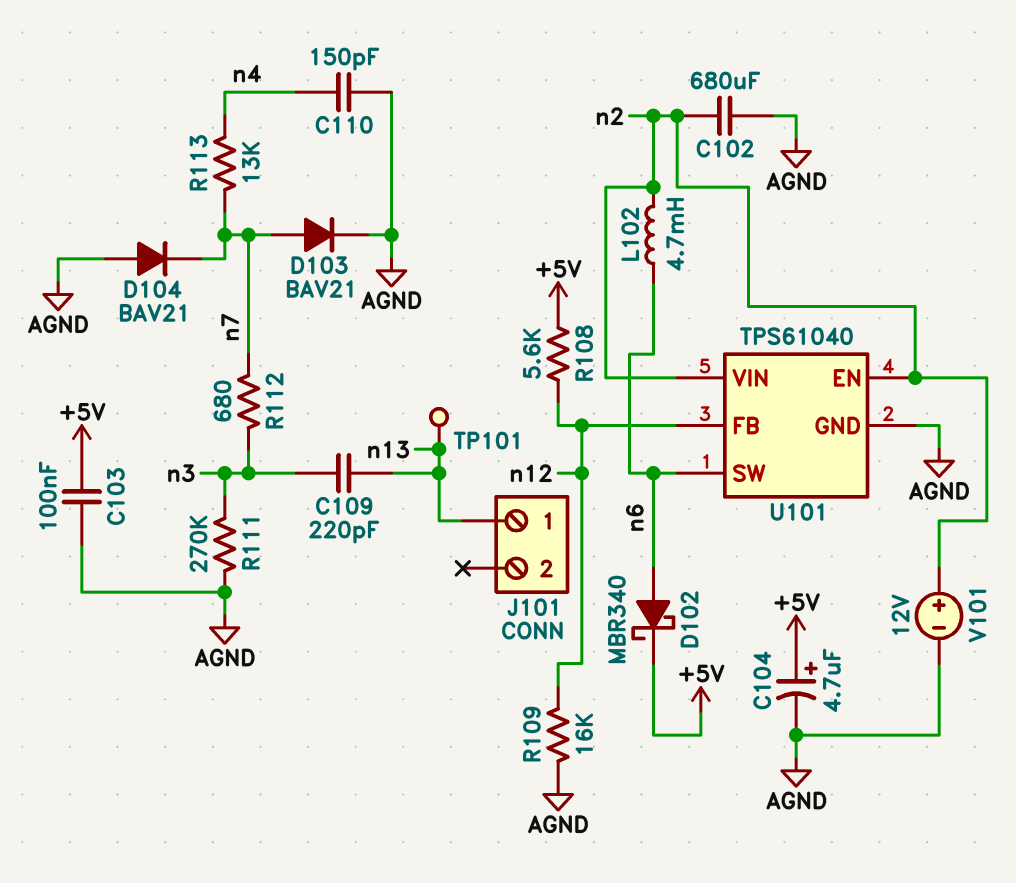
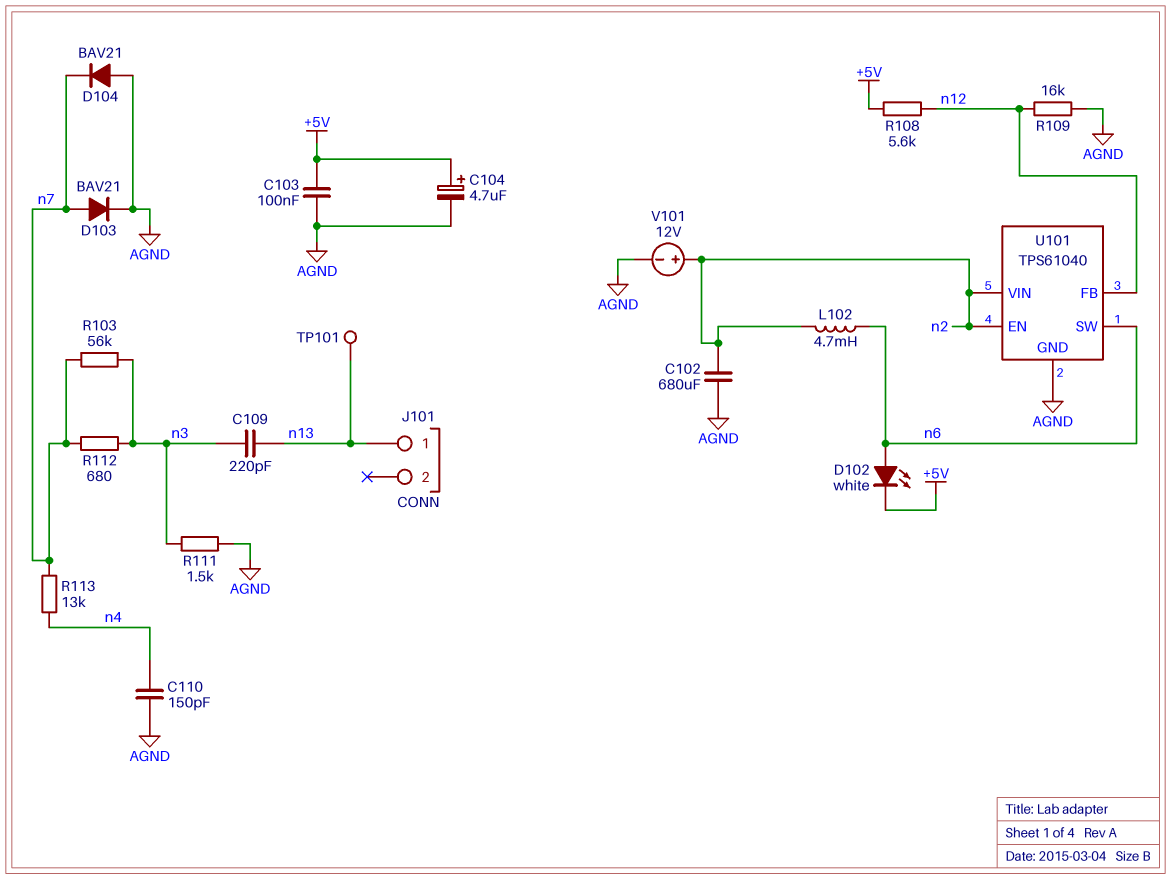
D102: schottky MBR340 (A n6, K +5V) -> LED white (A n6, K +5V)
R103: none -> 56k (n3, n7)
R111: 270k (AGND, n3) -> 1.5k (AGND, n3)

